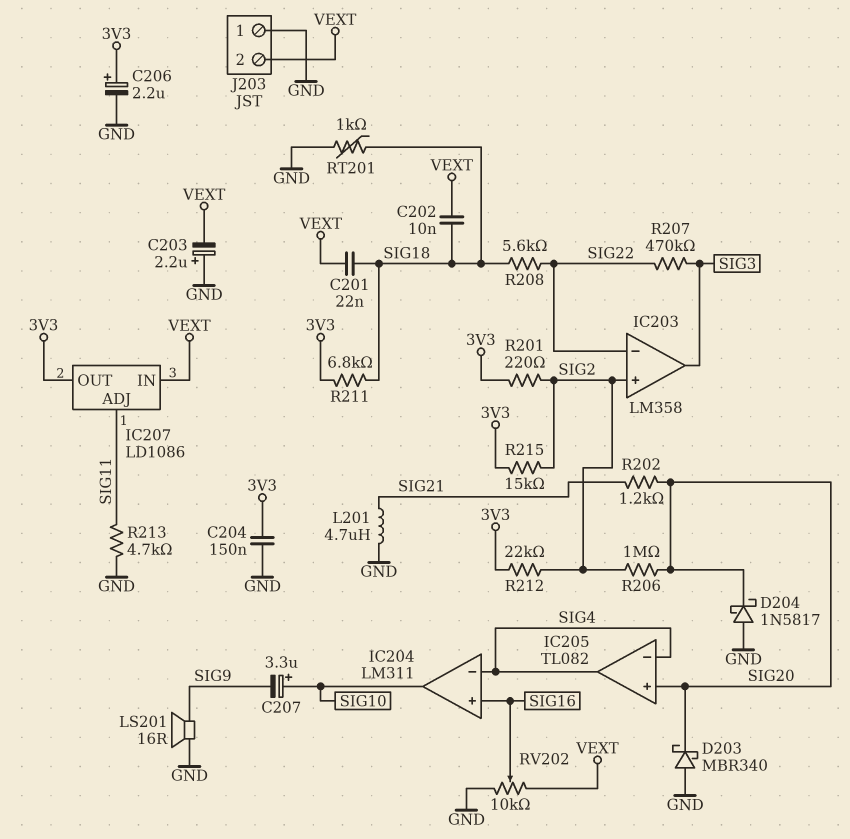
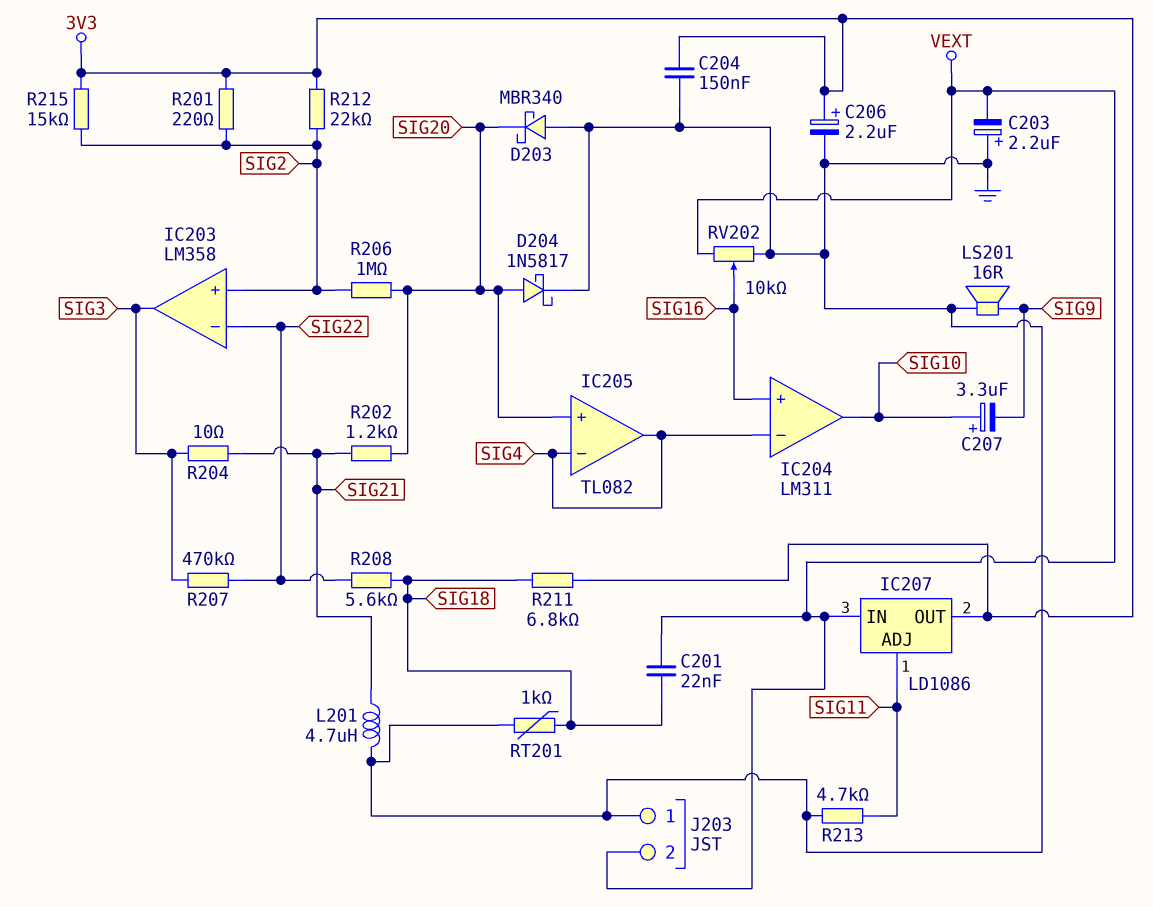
C202: 10nF (SIG18, VEXT) -> none
D204: schottky 1N5817 (A GND, K SIG20) -> schottky 1N5817 (A SIG20, K GND)
R204: none -> 10 (SIG3, SIG21)

